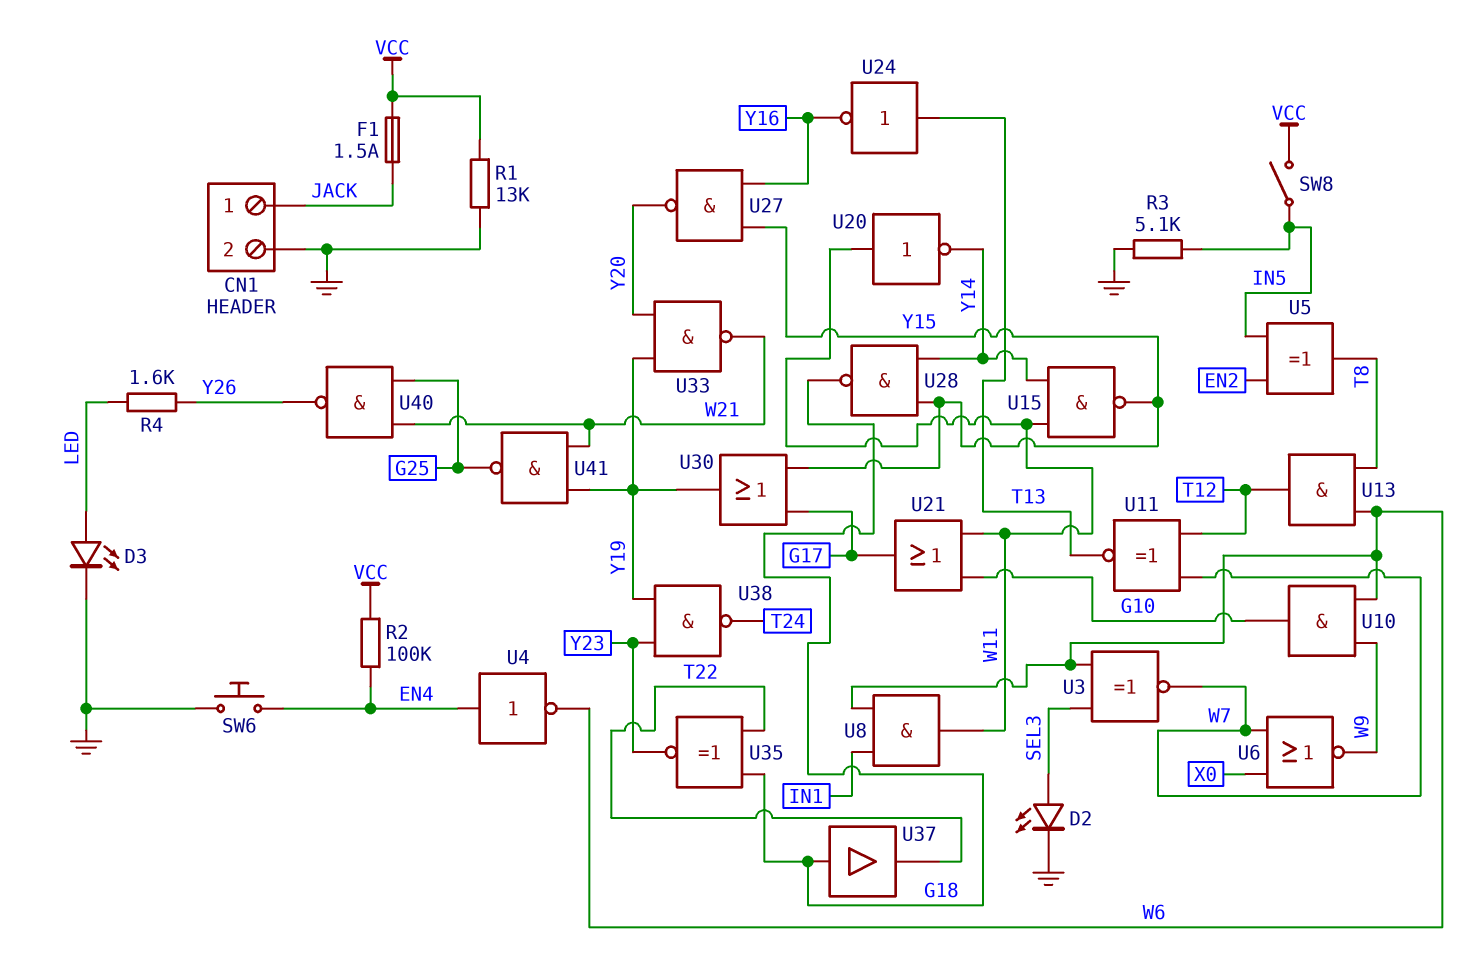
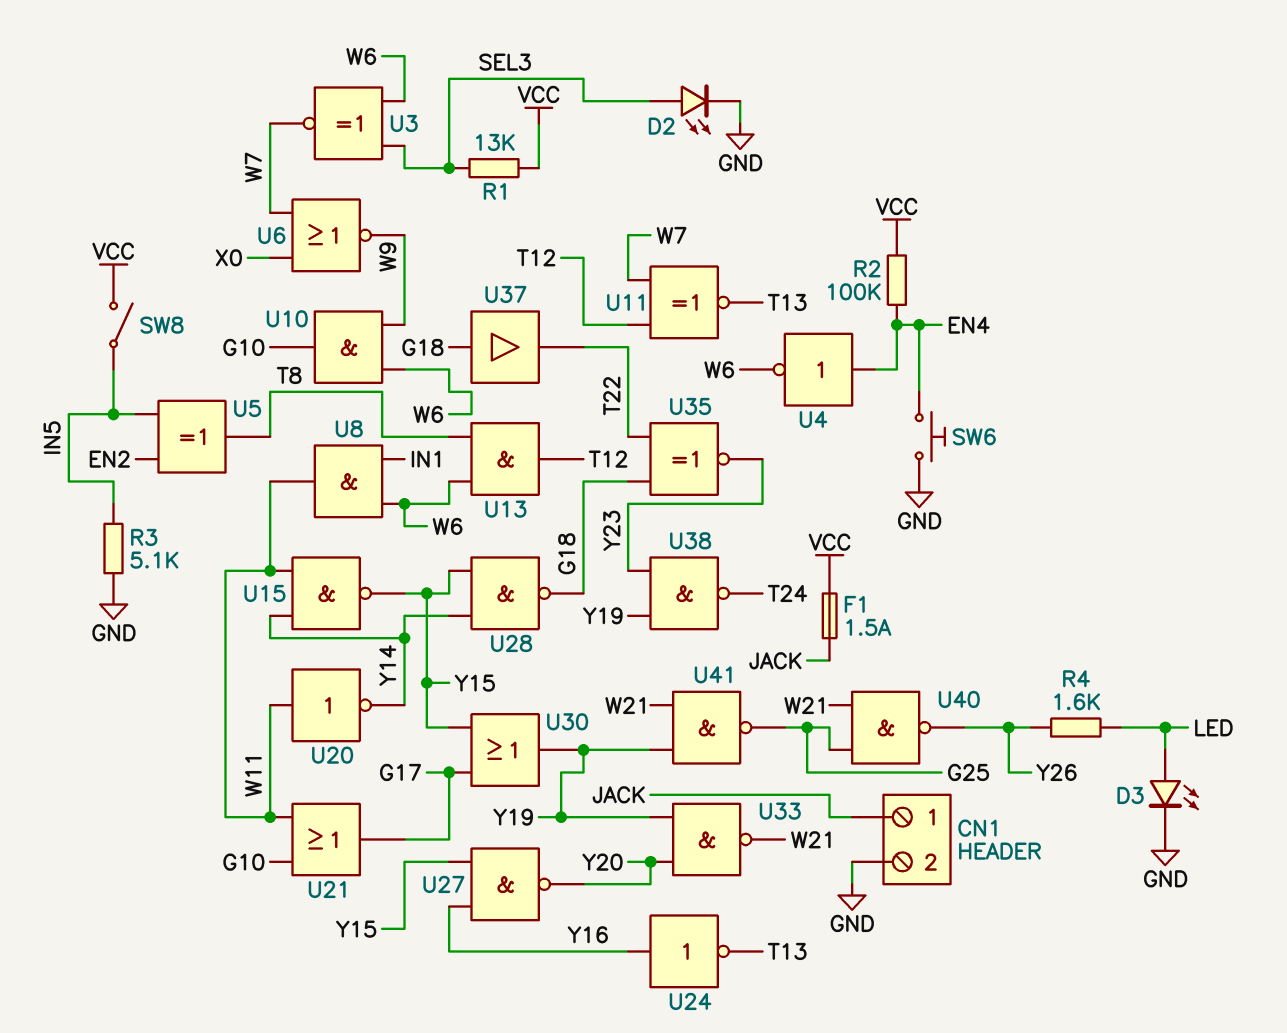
R1: 13k (GND, VCC) -> 13k (SEL3, VCC)
U24: NOT (in T13, out Y16) -> NOT (in Y16, out T13)

